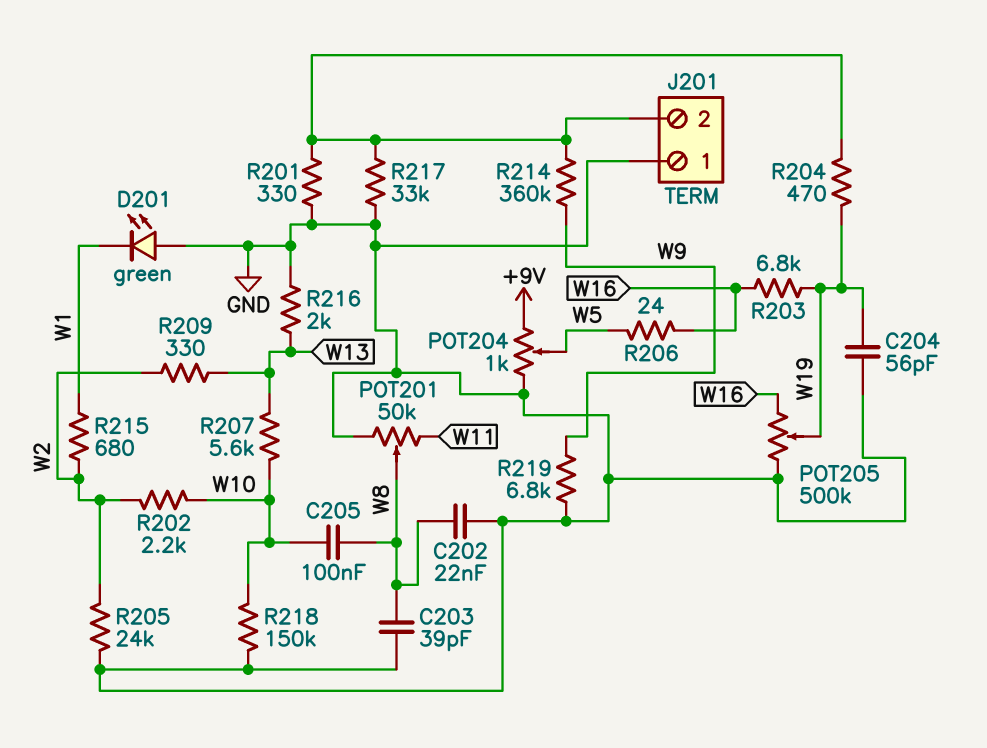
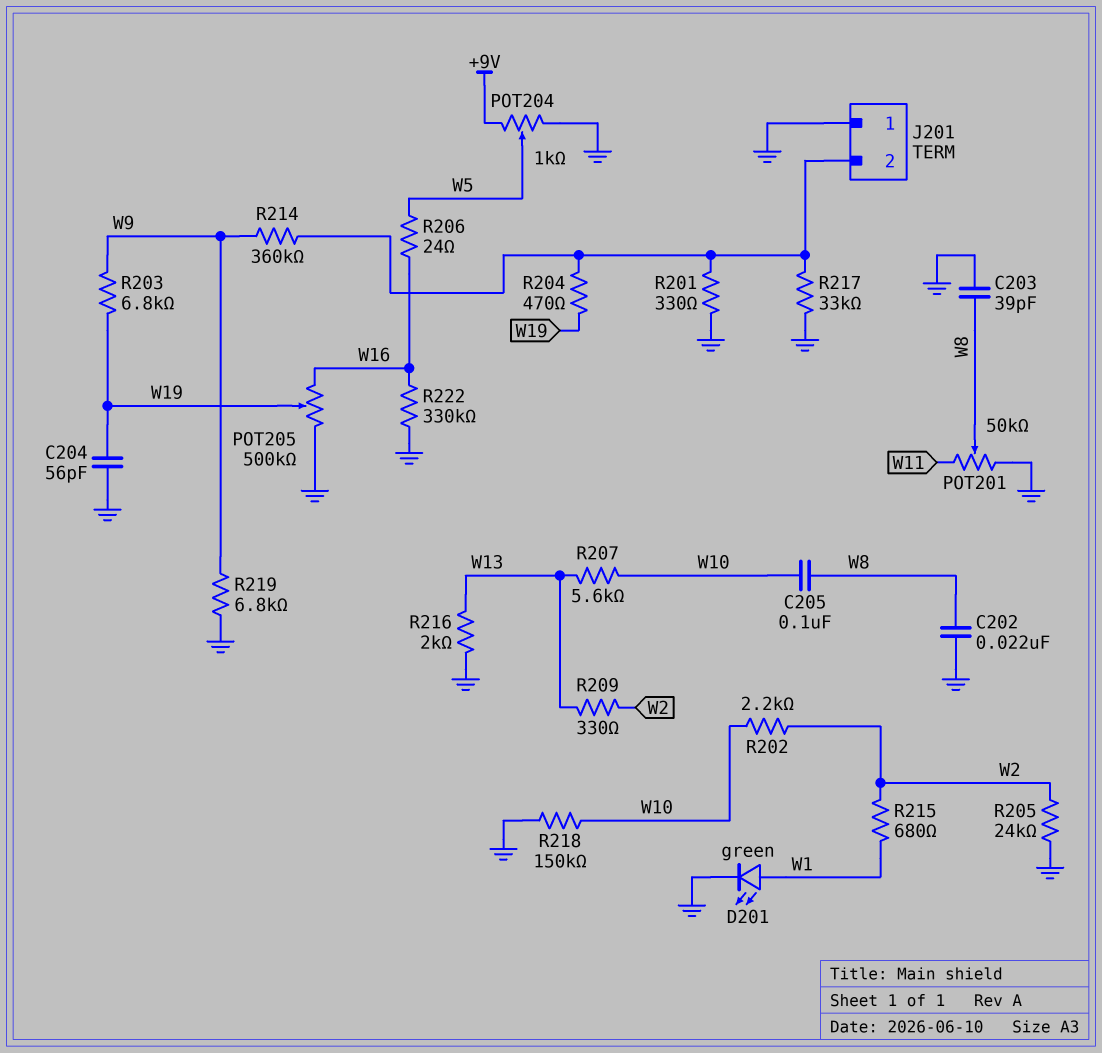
D201: LED green (A GND, K W1) -> LED green (A W1, K GND)
R203: 6.8k (W16, W19) -> 6.8k (W9, W19)
R222: none -> 330k (GND, W16)

